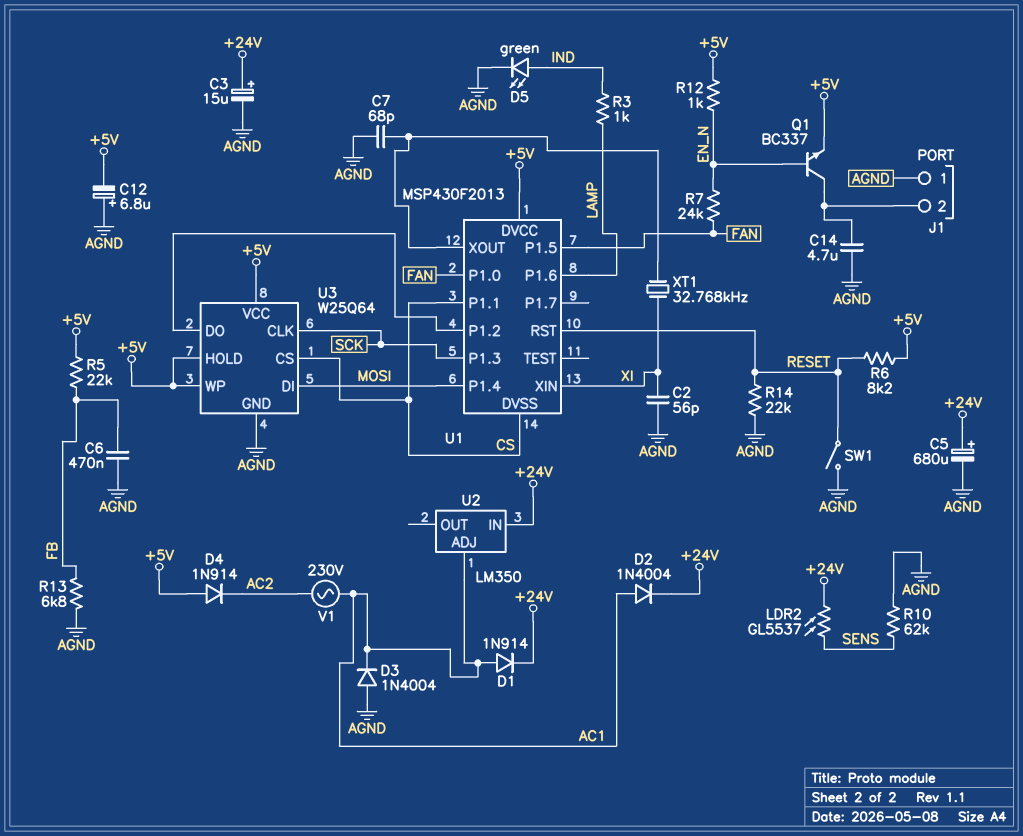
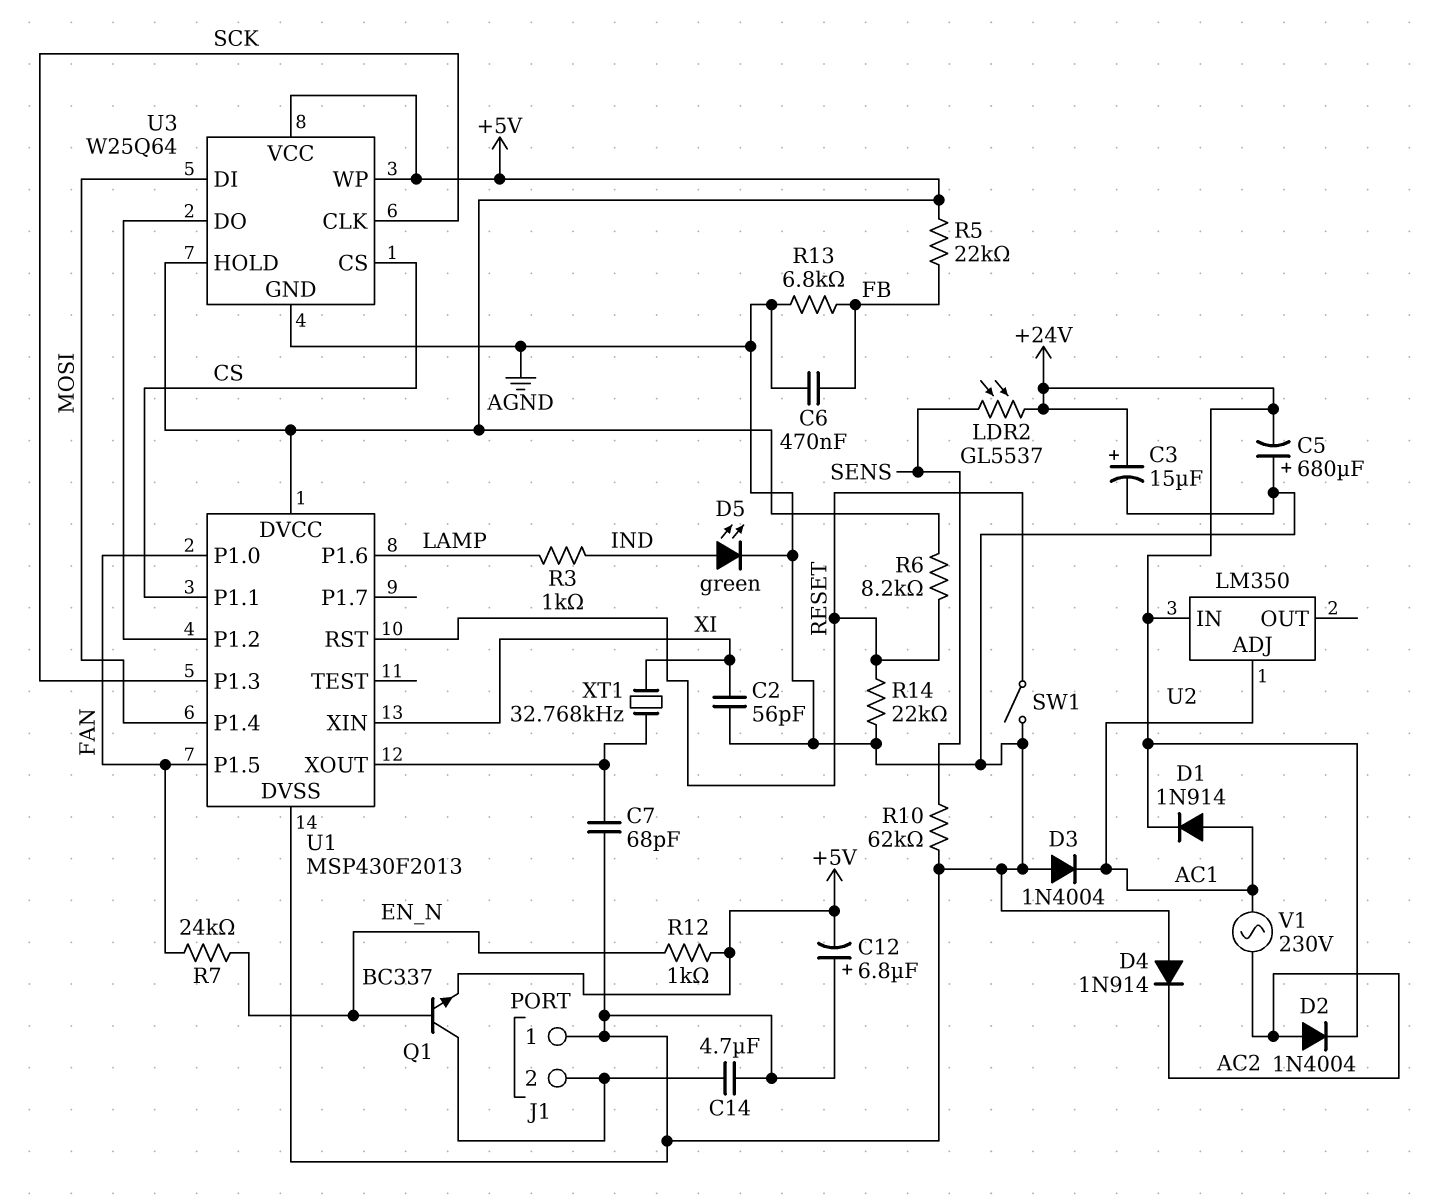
C5: 680uF (plus +24V, minus AGND) -> 680uF (plus AGND, minus +24V)
D2: diode 1N4004 (A AC1, K +24V) -> diode 1N4004 (A AC2, K +24V)
D4: diode 1N914 (A +5V, K AC2) -> diode 1N914 (A AGND, K AC2)
U1 pin DVSS: CS -> AGND

